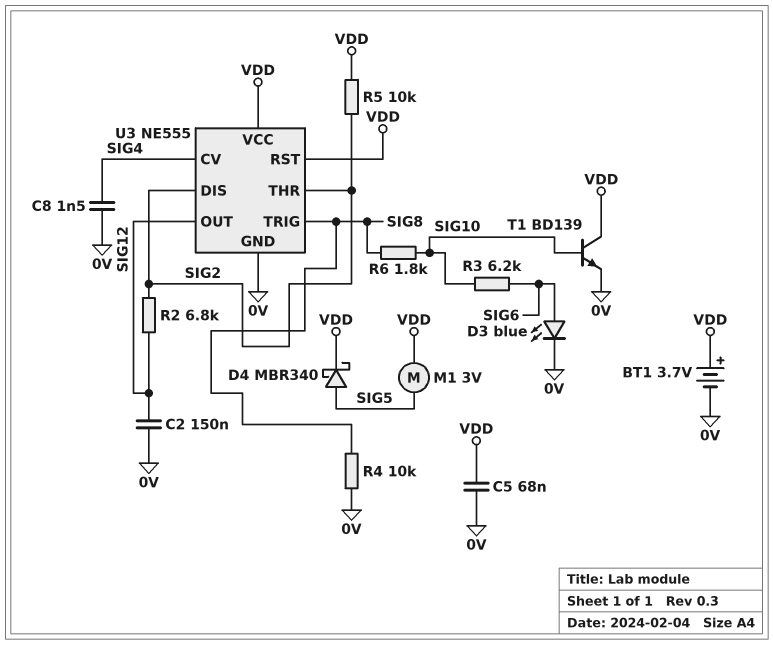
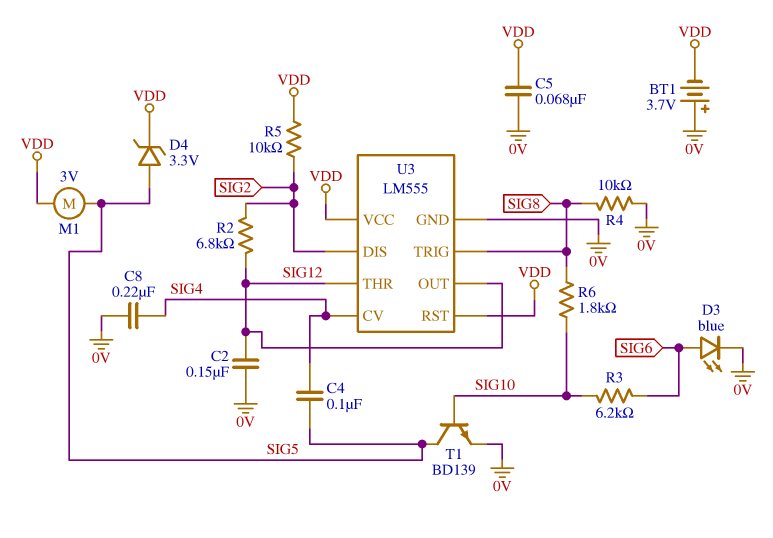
BT1: 3.7V (plus VDD, minus 0V) -> 3.7V (plus 0V, minus VDD)
C4: none -> 100nF (SIG4, SIG5)
C8: 1.5nF (0V, SIG4) -> 220nF (0V, SIG4)
D4: schottky MBR340 (A SIG5, K VDD) -> zener 3.3V (A SIG5, K VDD)
T1: NPN BD139 (B SIG10, C VDD, E 0V) -> NPN BD139 (B SIG10, C SIG5, E 0V)
U3: NE555 -> LM555
U3 pin THR: SIG2 -> SIG12

